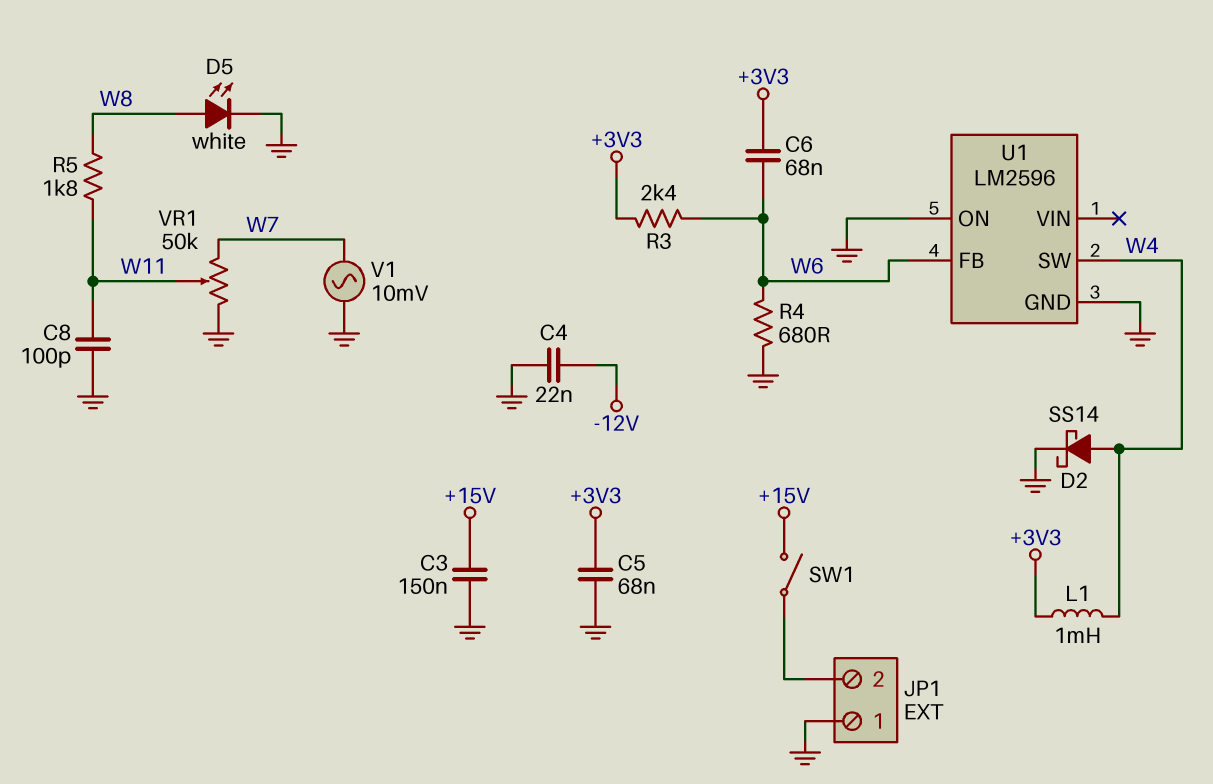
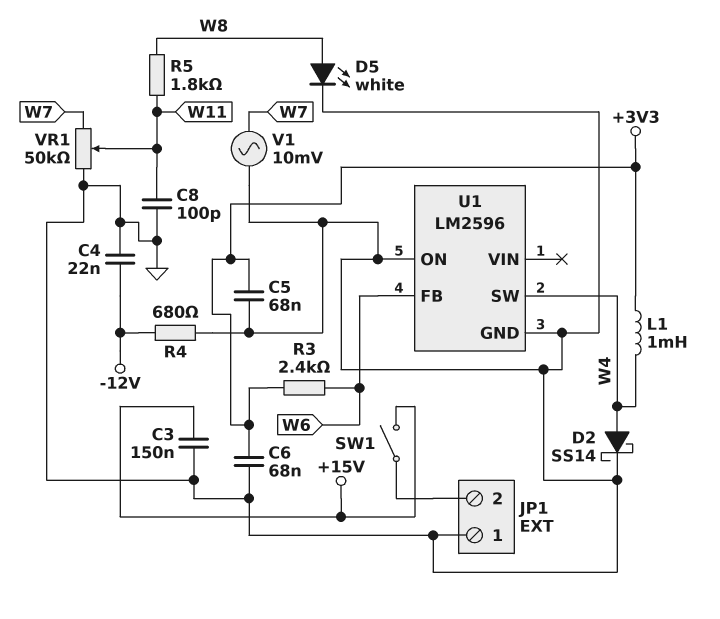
C6: 68nF (+3V3, W6) -> 68nF (+3V3, GND)
R4: 680 (GND, W6) -> 680 (-12V, GND)

